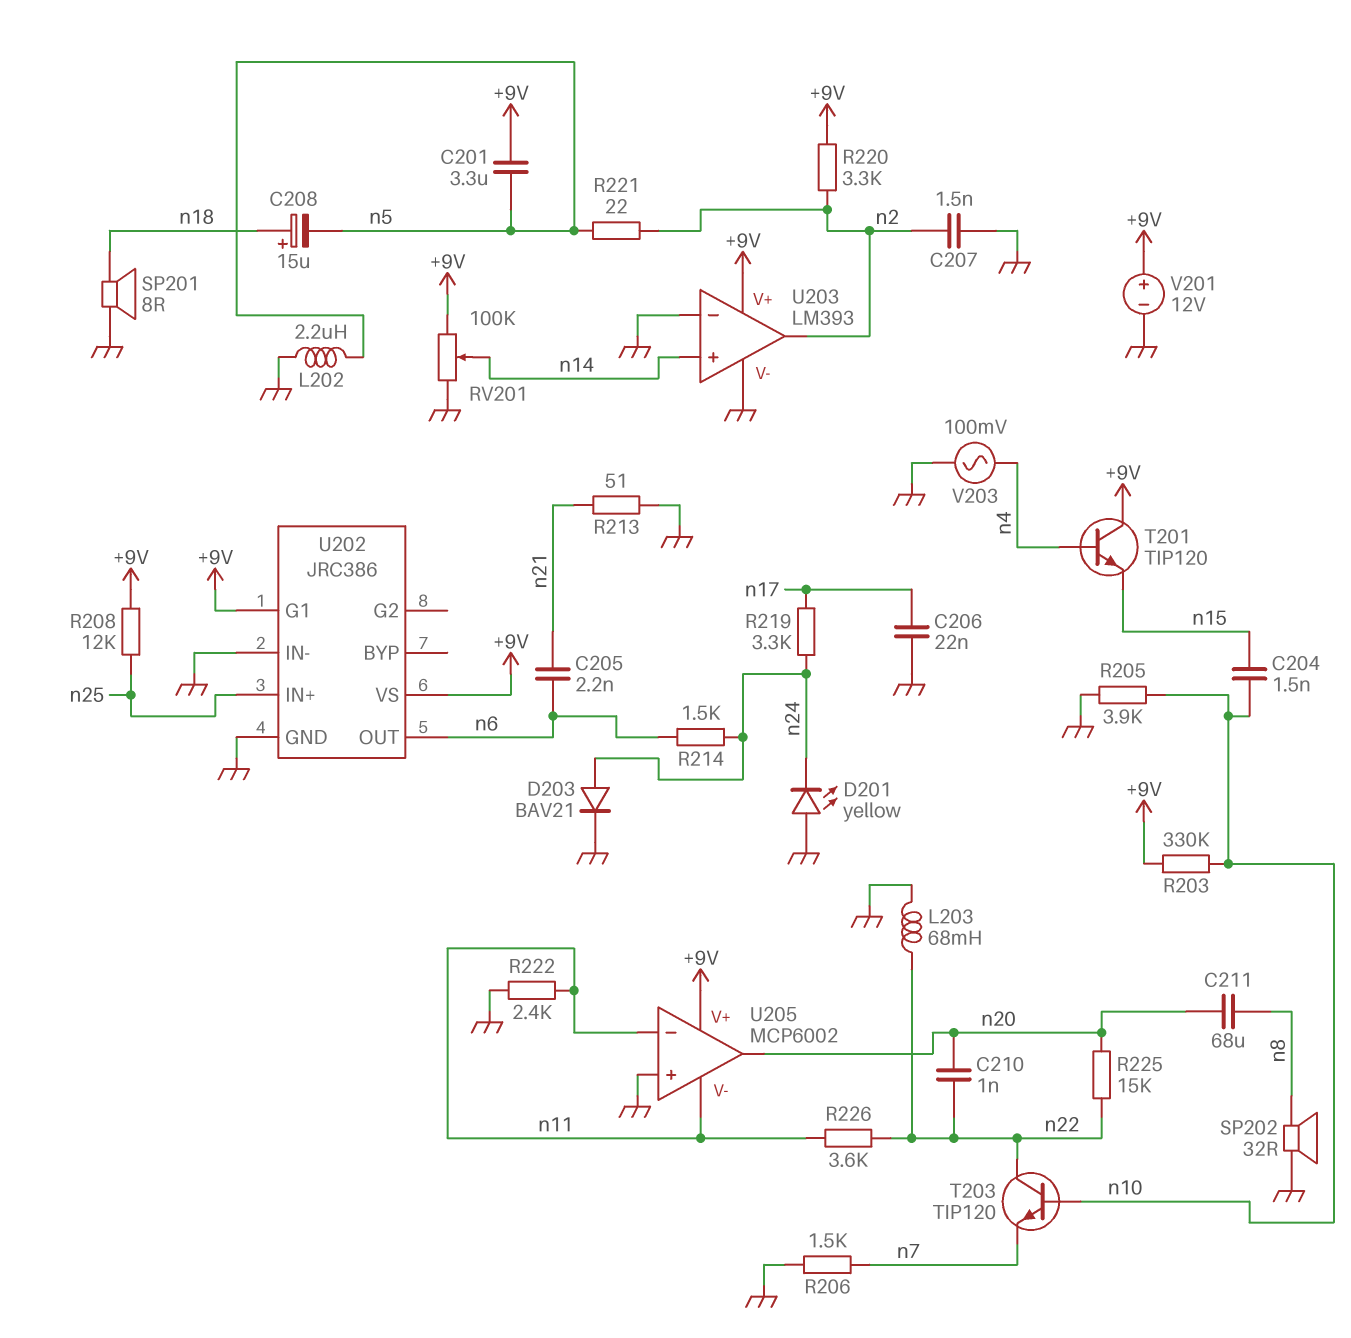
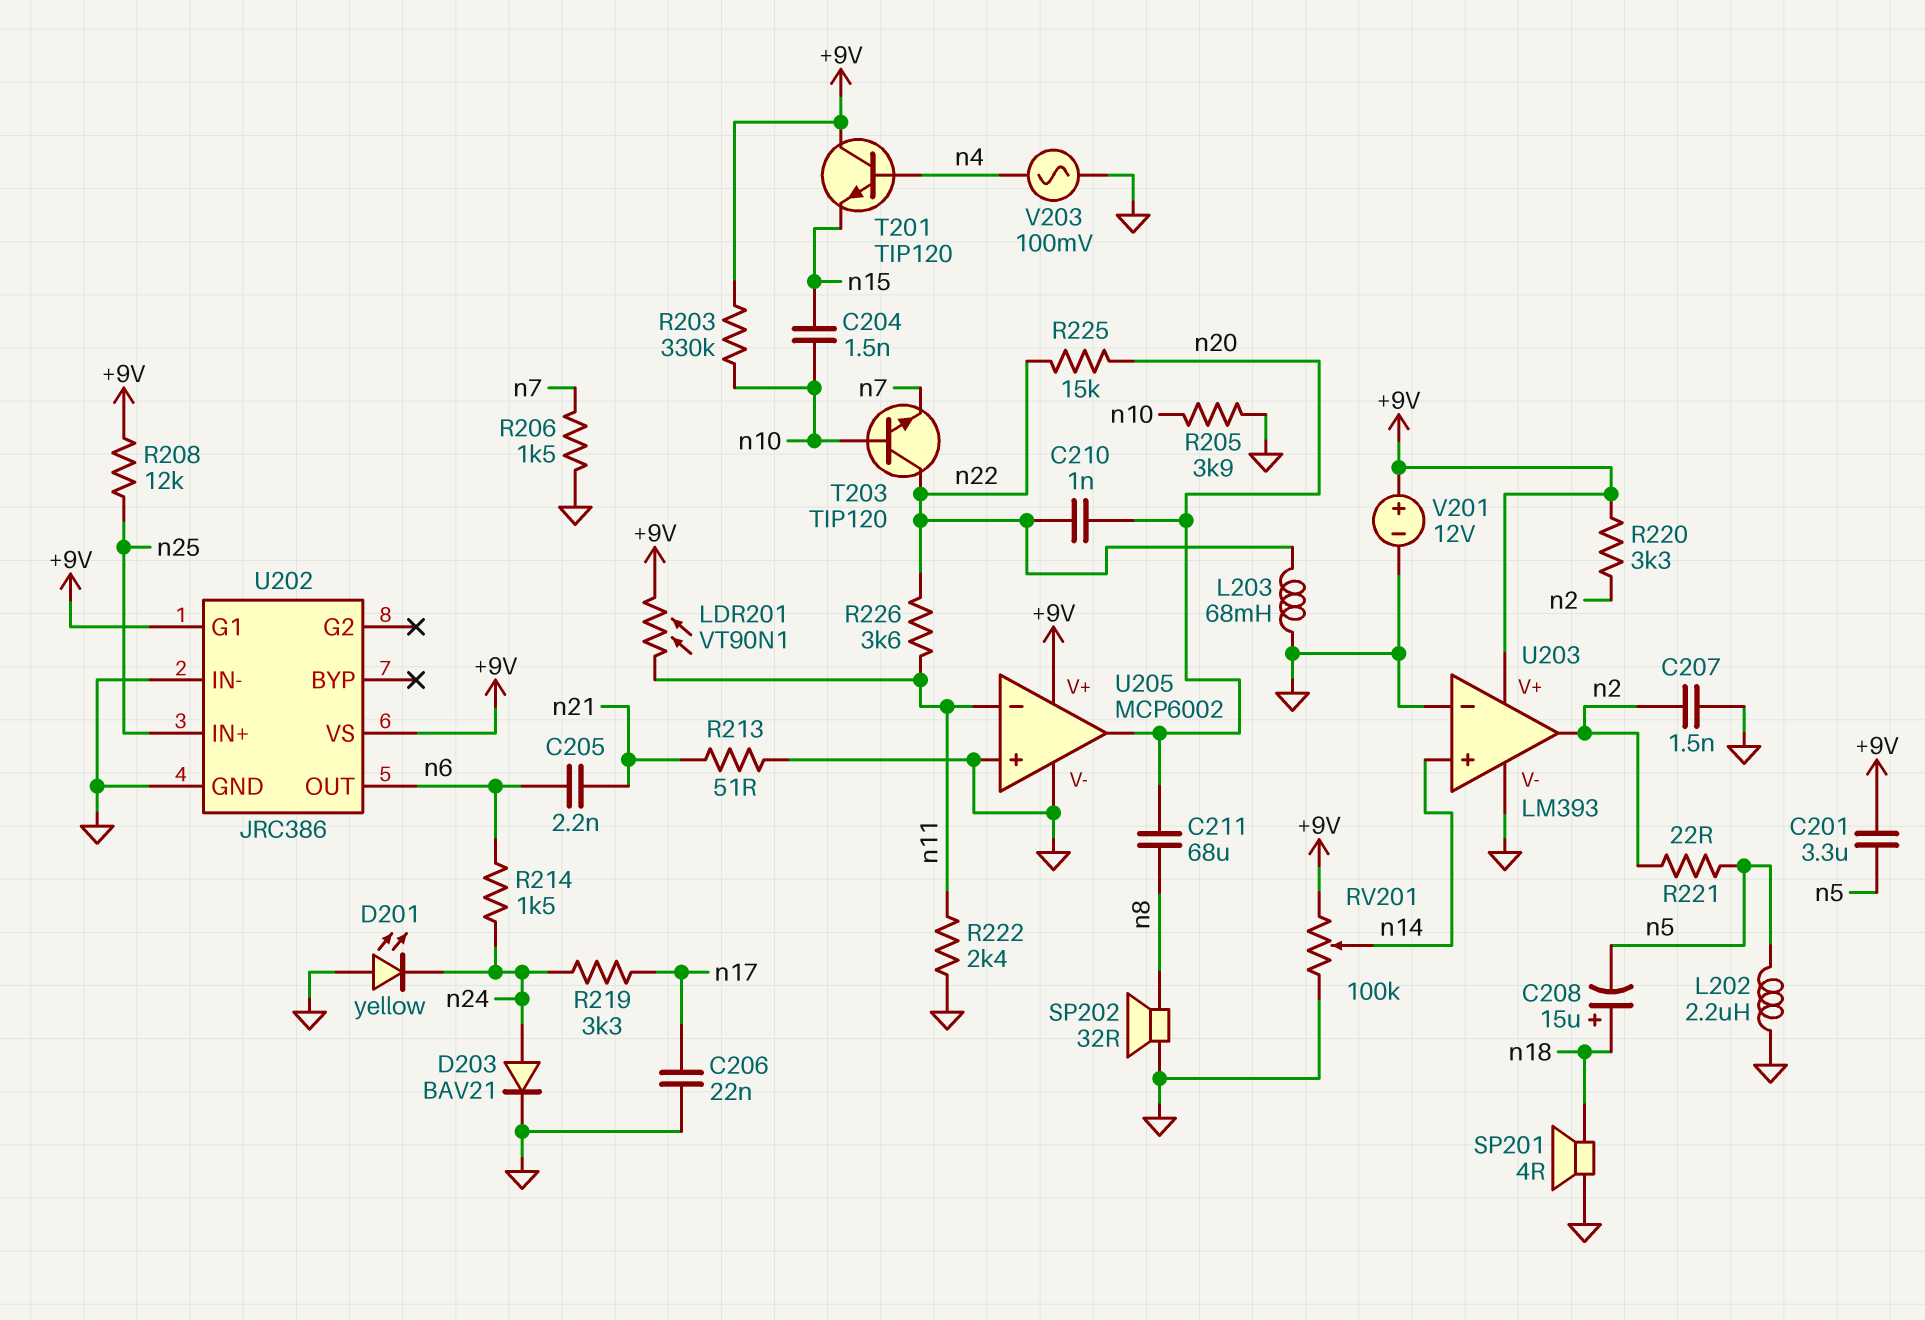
LDR201: none -> VT90N1 (+9V, n11)
SP201: speaker 8R (GND, n18) -> speaker 4R (GND, n18)
U205 pin V-: n11 -> GND

